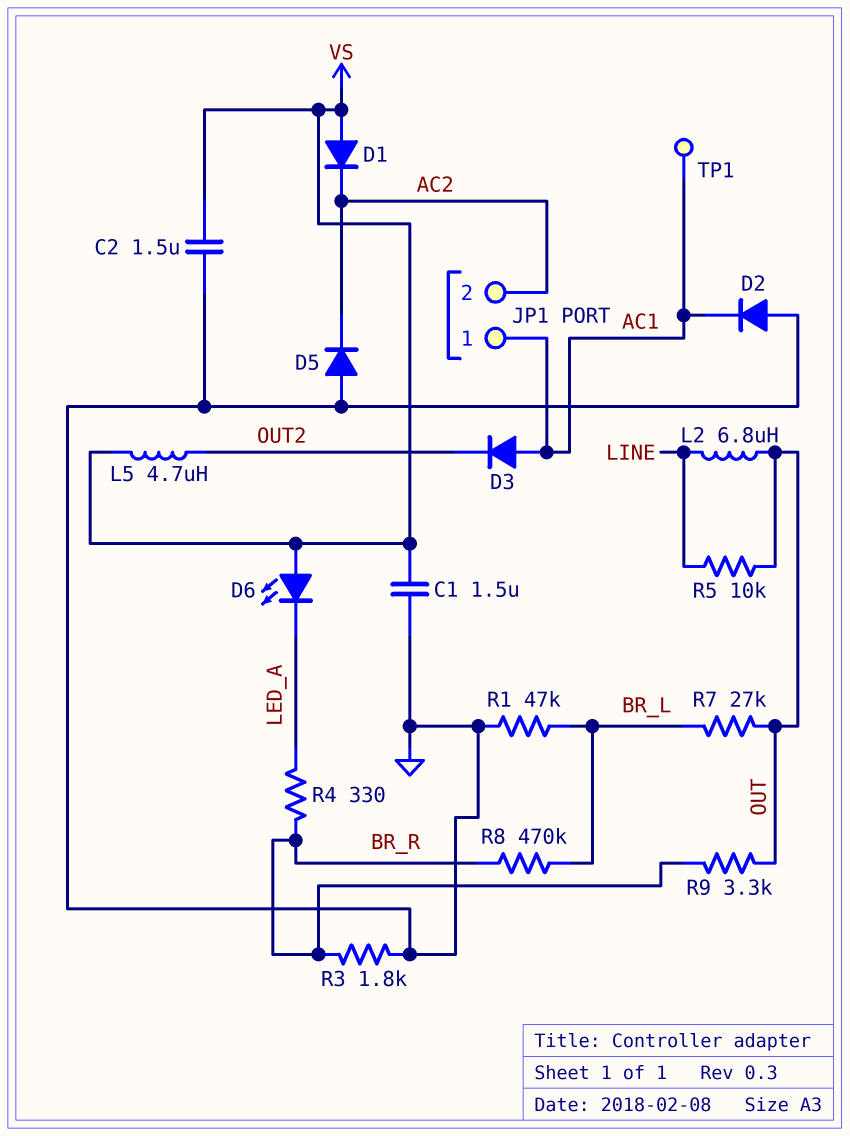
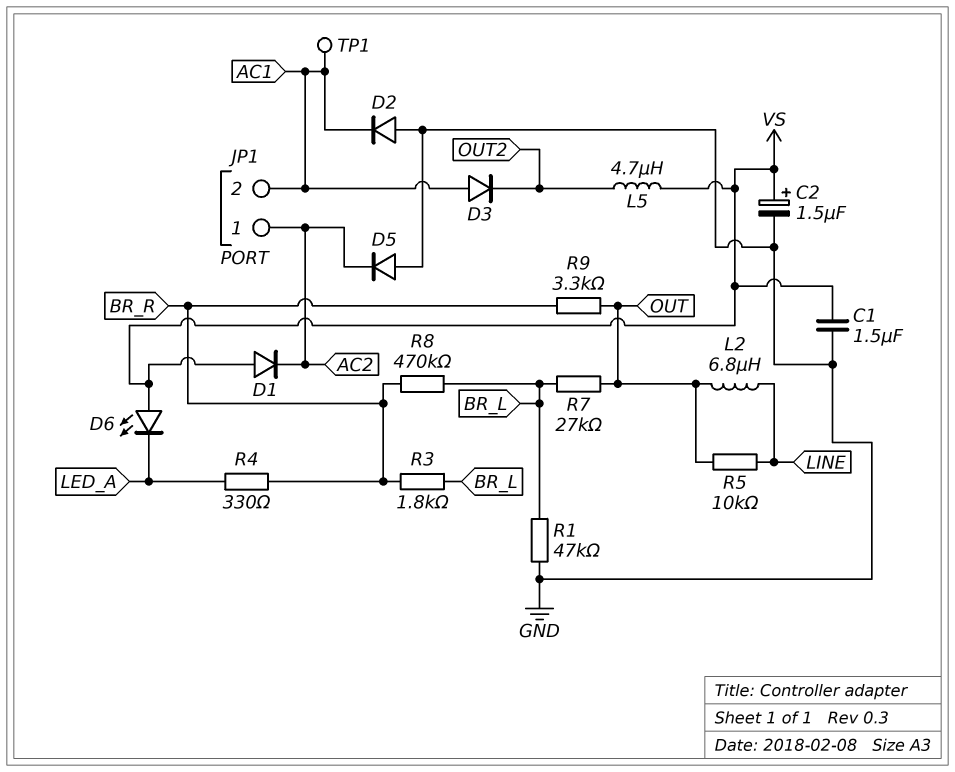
C2: 1.5uF (GND, VS) -> 1.5uF (plus VS, minus GND)
JP1 pin 1: AC1 -> AC2
JP1 pin 2: AC2 -> AC1
R3: 1.8k (BR_R, GND) -> 1.8k (BR_L, BR_R)

